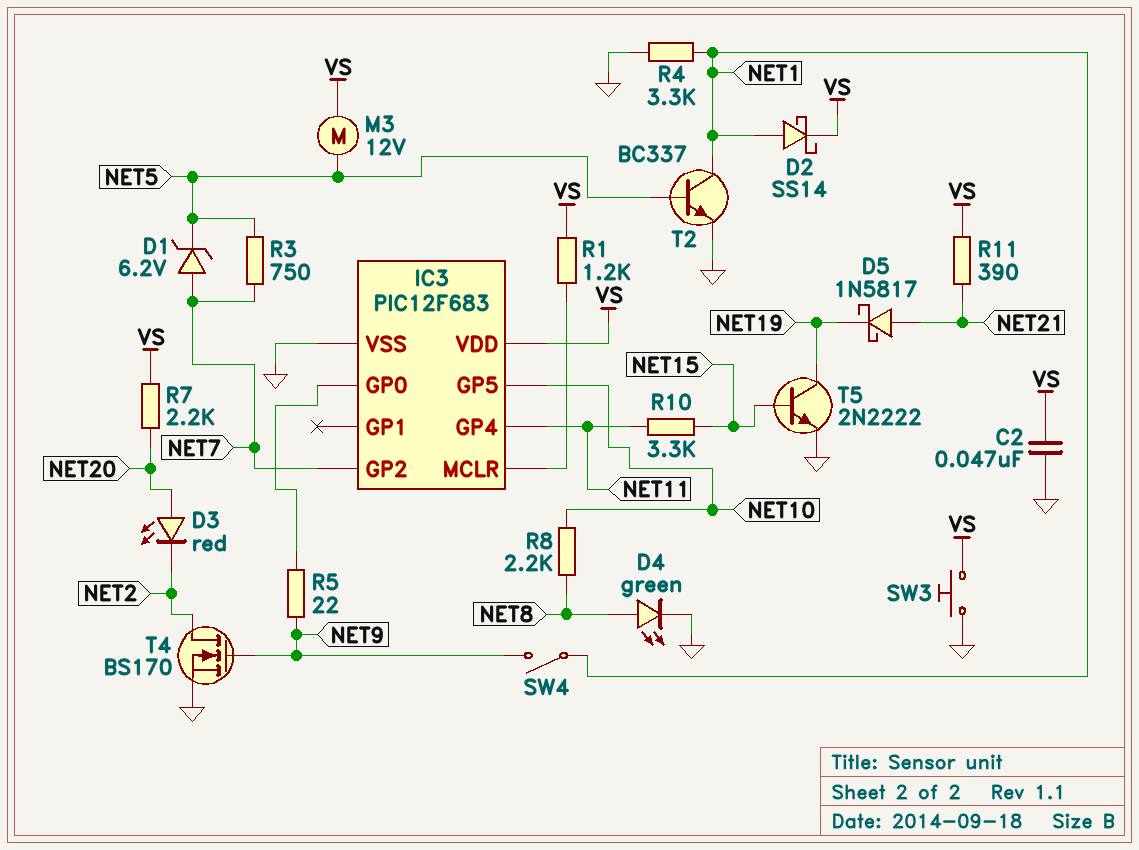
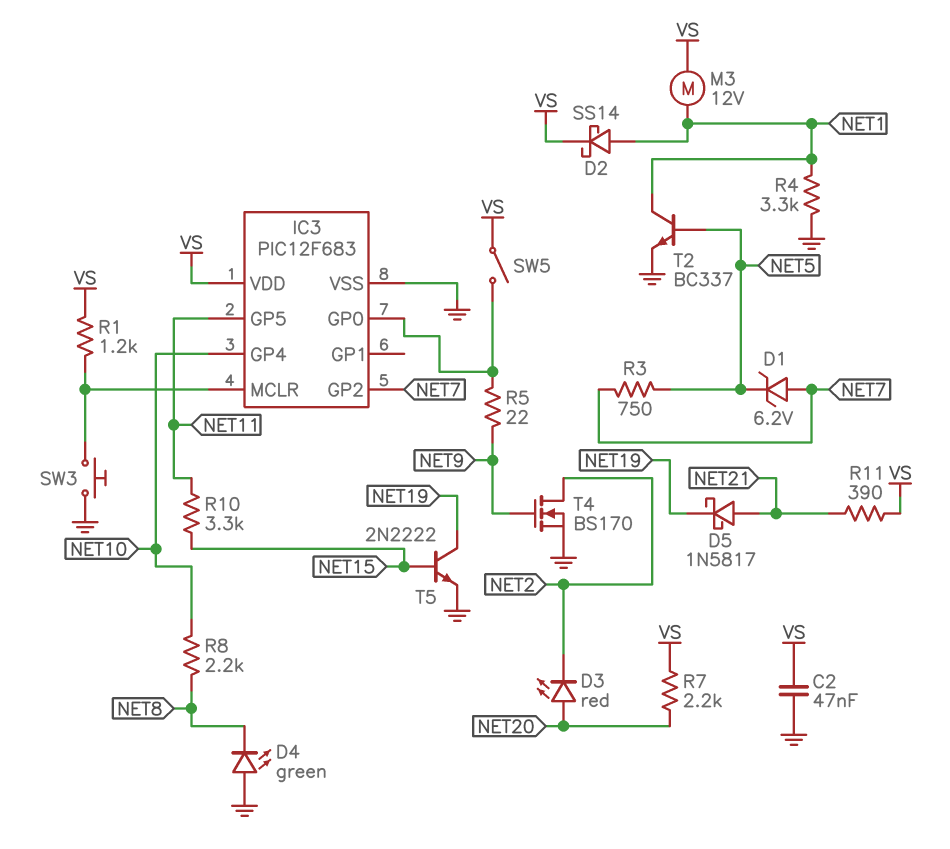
D4: LED green (A NET8, K GND) -> LED green (A GND, K NET8)
IC3 pin GP4: NET11 -> NET10
IC3 pin GP5: NET10 -> NET11
M3: motor 12V (NET5, VS) -> motor 12V (NET1, VS)
SW3: button (GND, VS) -> button (GND, IC3/MCLR)
SW4: switch (NET1, NET9) -> none
SW5: none -> switch (IC3/GP0, VS)

